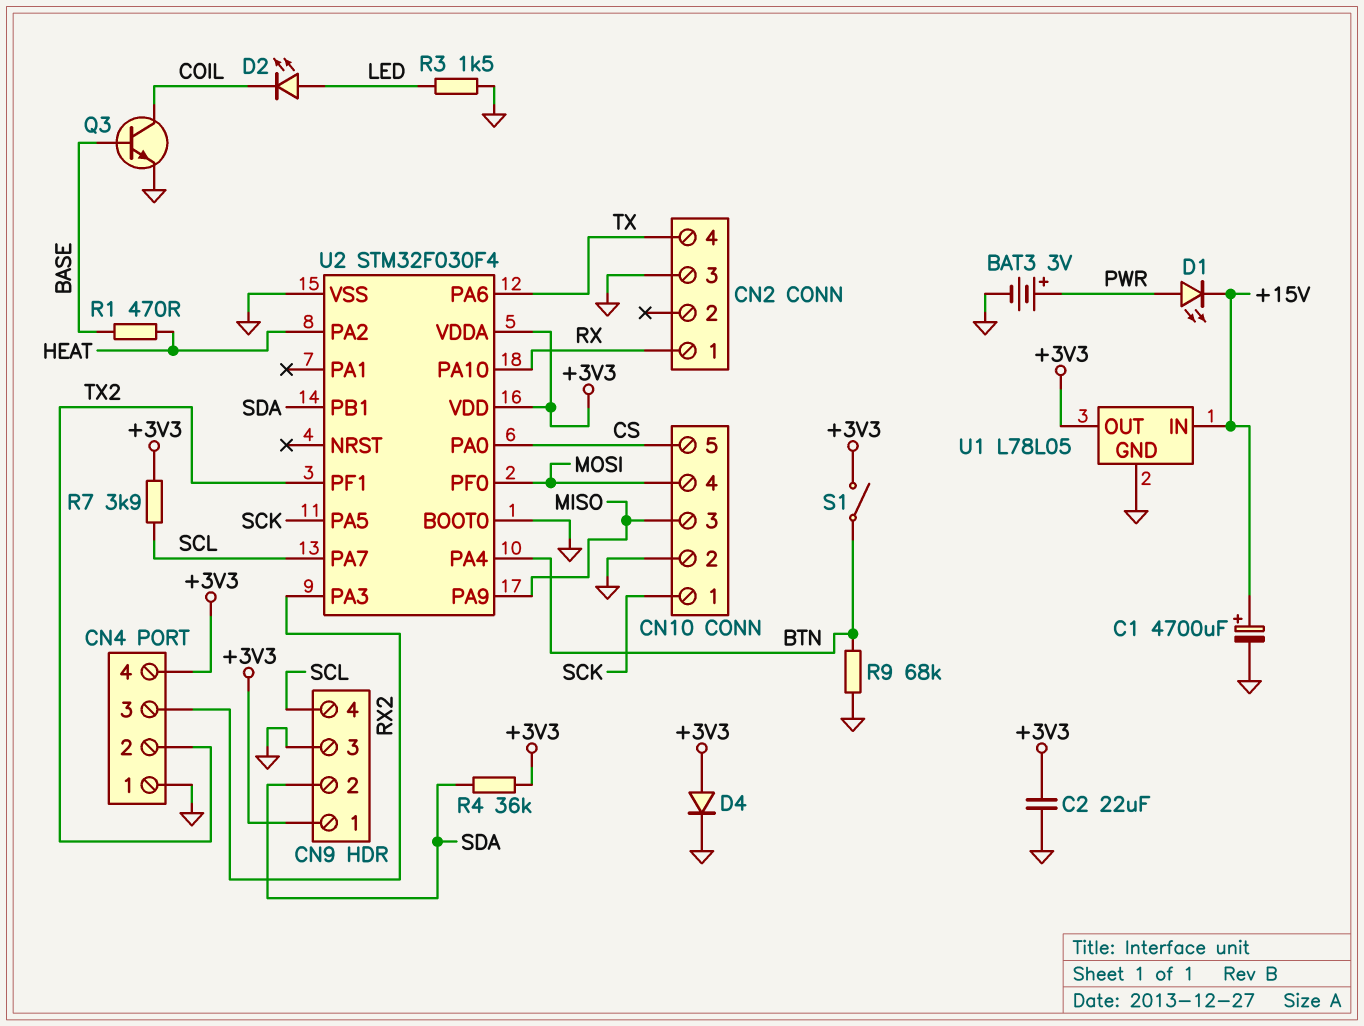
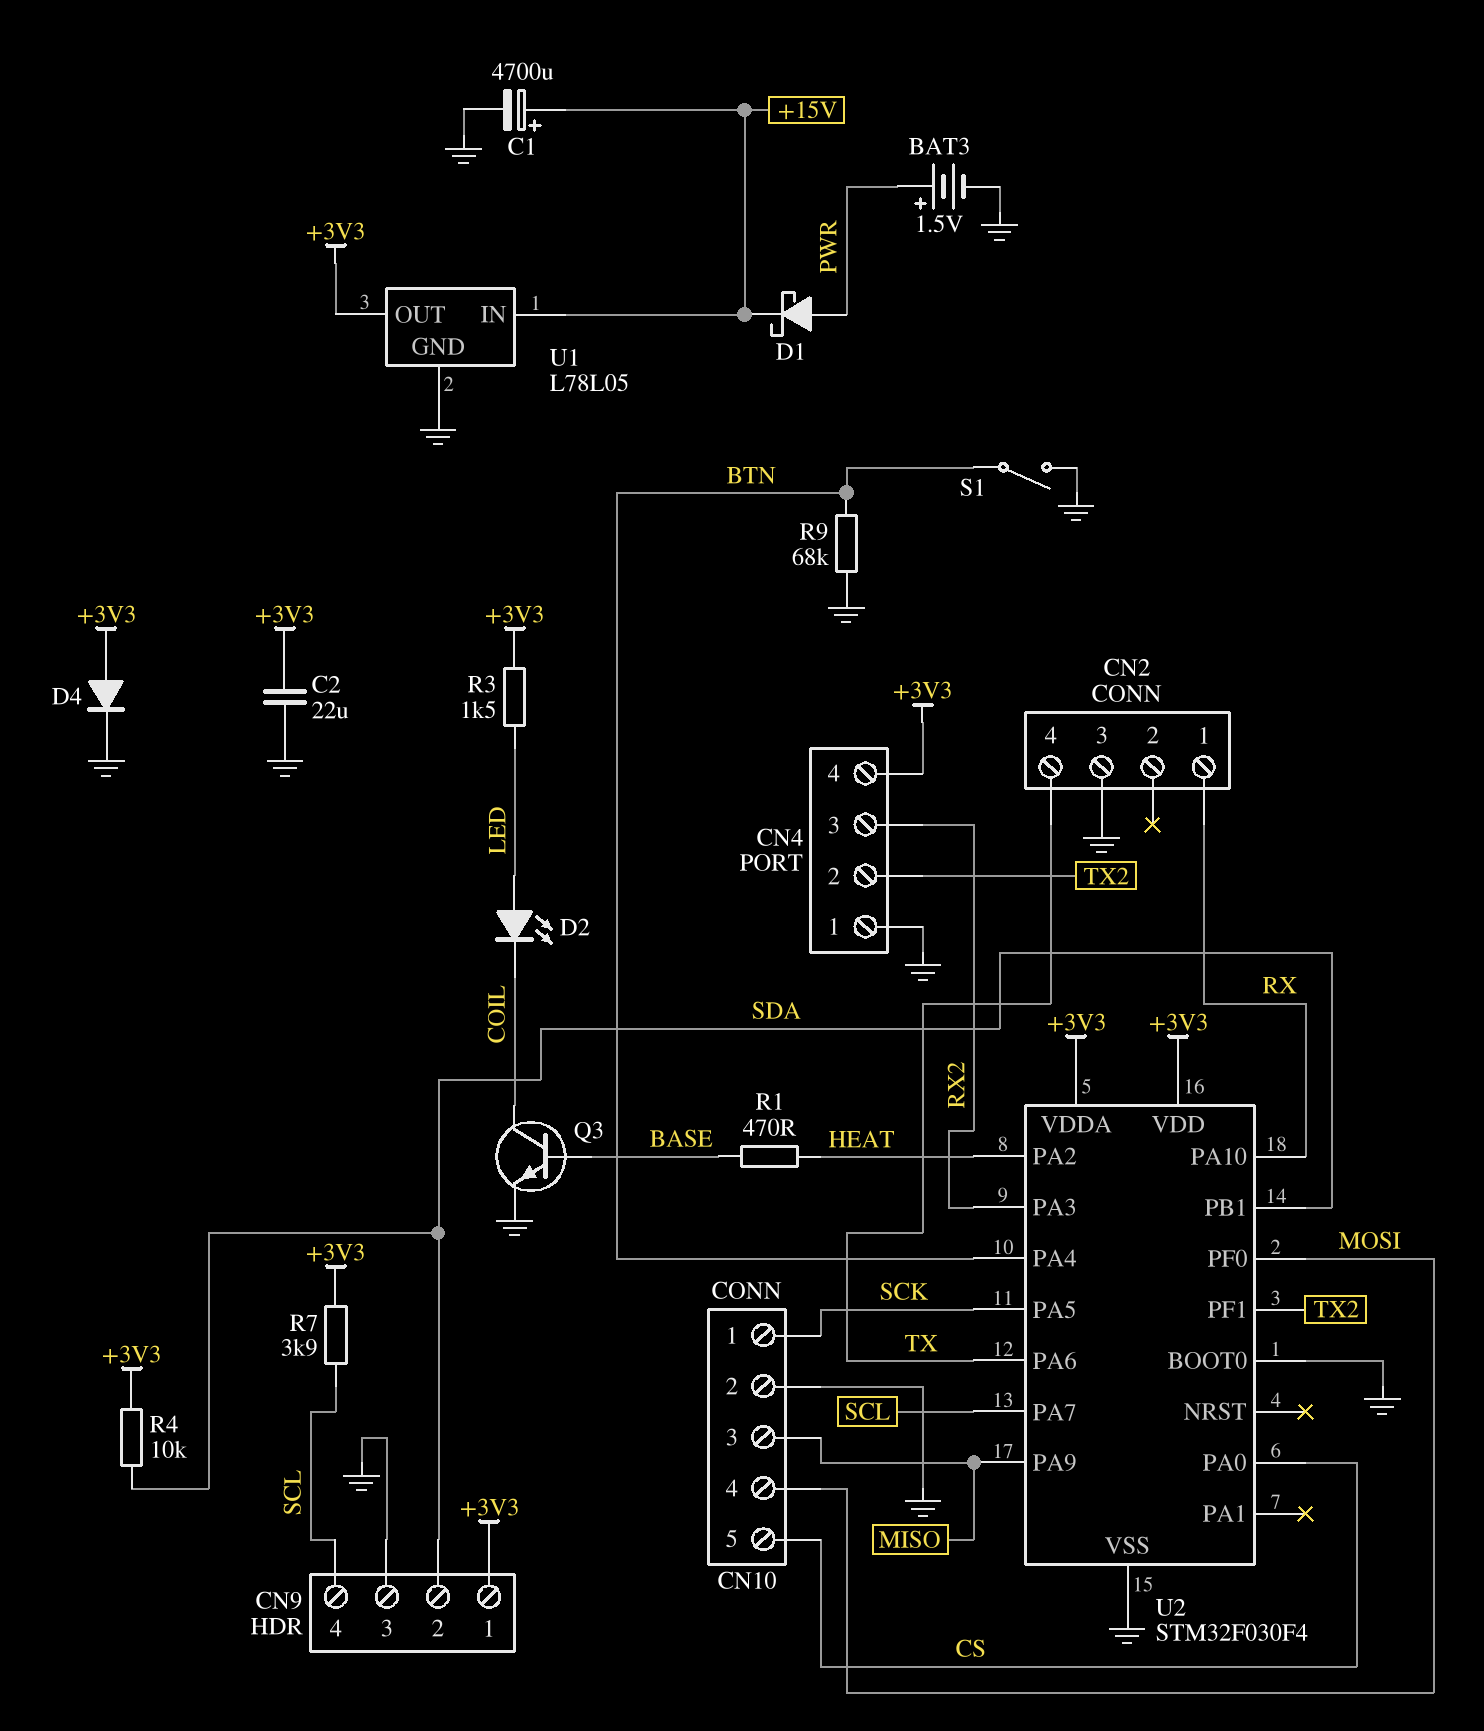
BAT3: 3V (plus PWR, minus GND) -> 1.5V (plus PWR, minus GND)
D1: LED (A PWR, K +15V) -> schottky (A PWR, K +15V)
R3: 1.5k (GND, LED) -> 1.5k (+3V3, LED)
R4: 36k (+3V3, SDA) -> 10k (+3V3, SDA)
S1: switch (+3V3, BTN) -> switch (BTN, GND)

